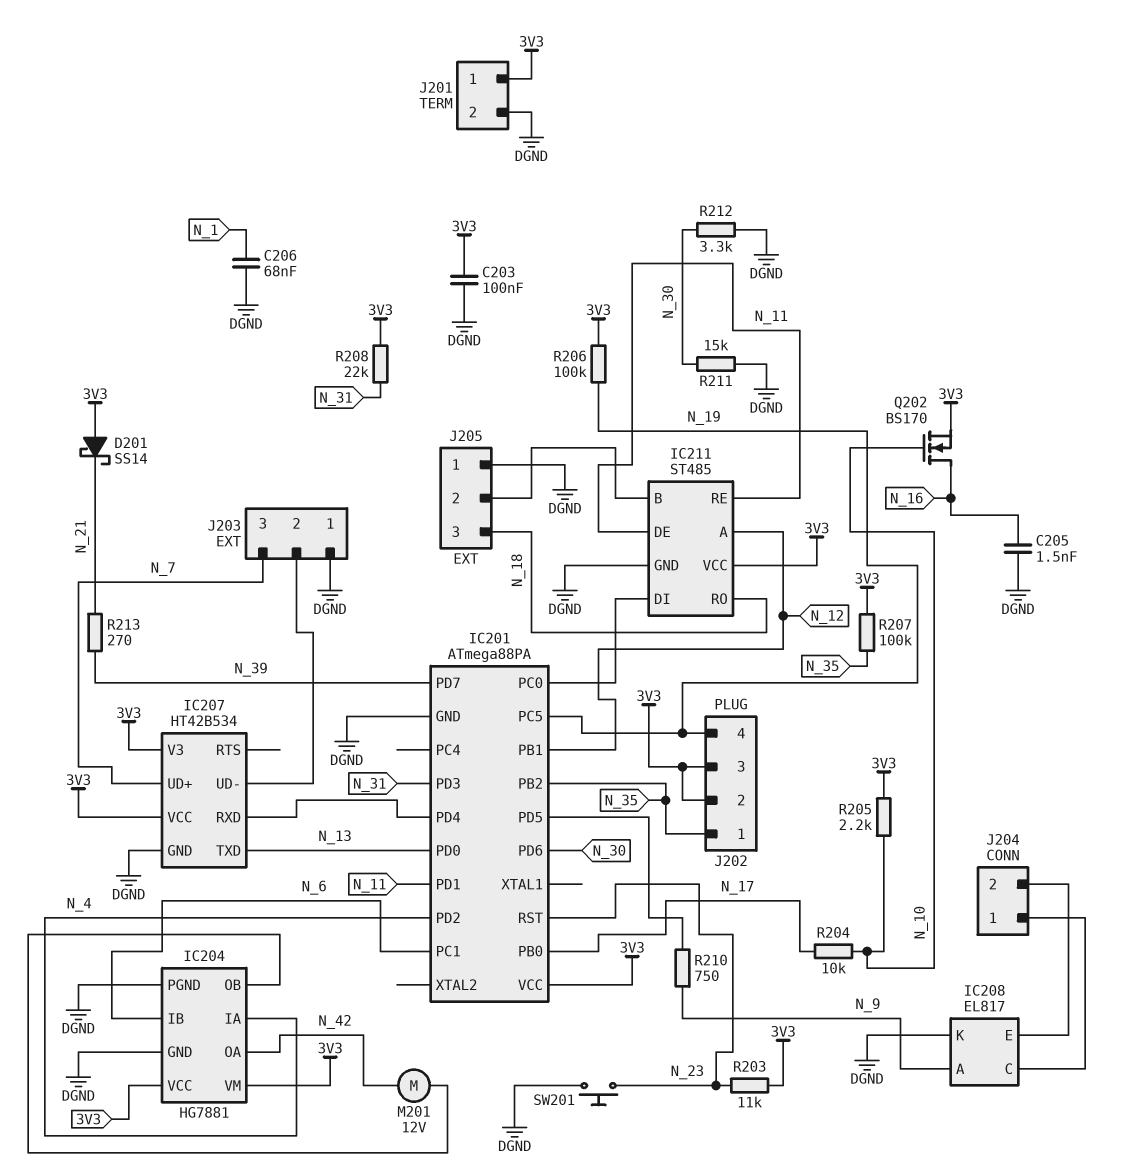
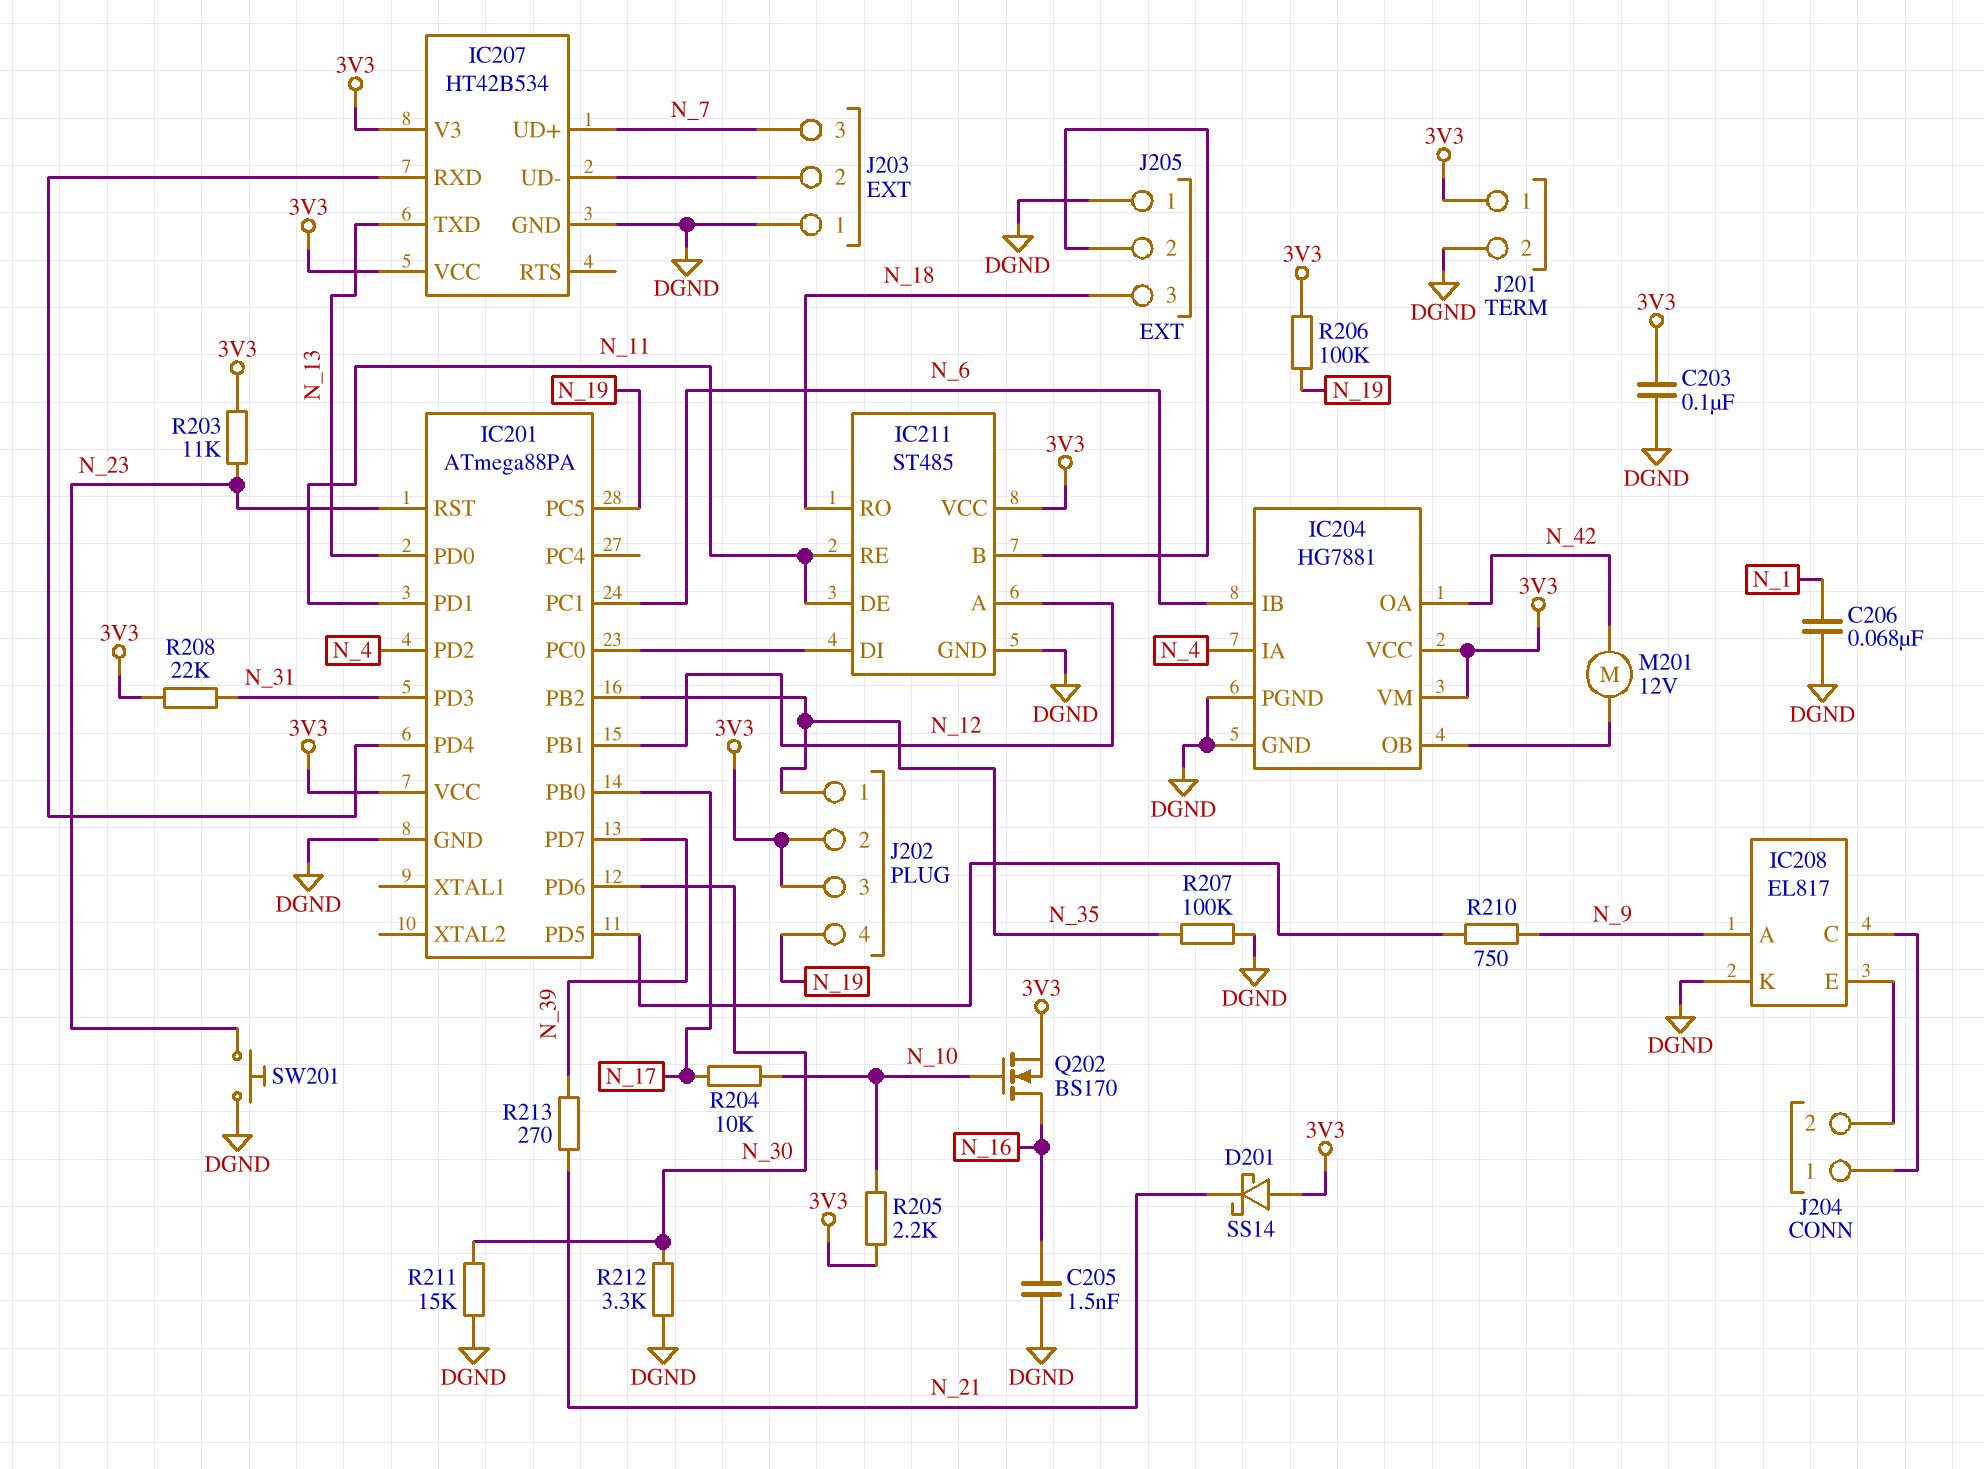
R207: 100k (3V3, N_35) -> 100k (DGND, N_35)

